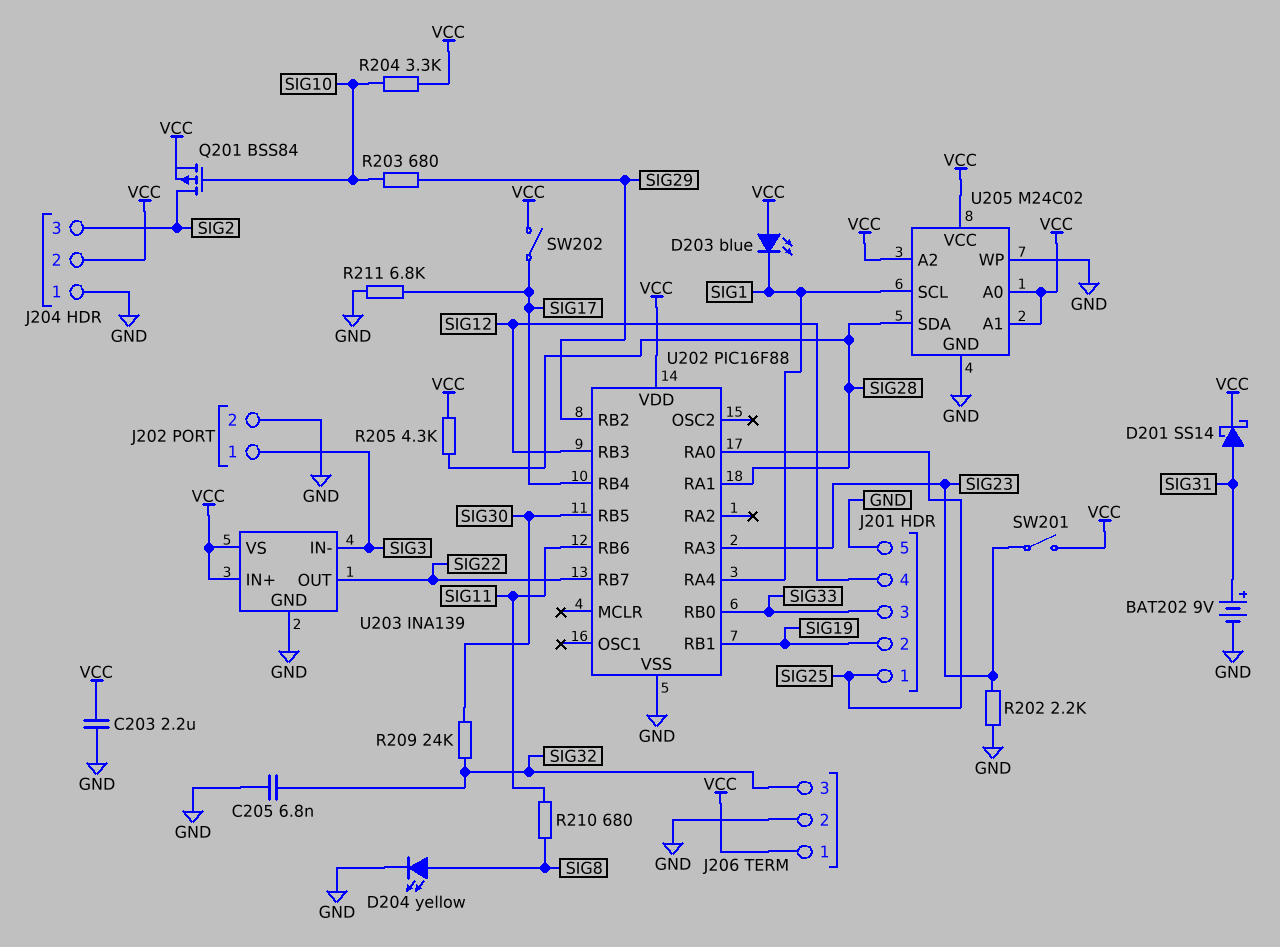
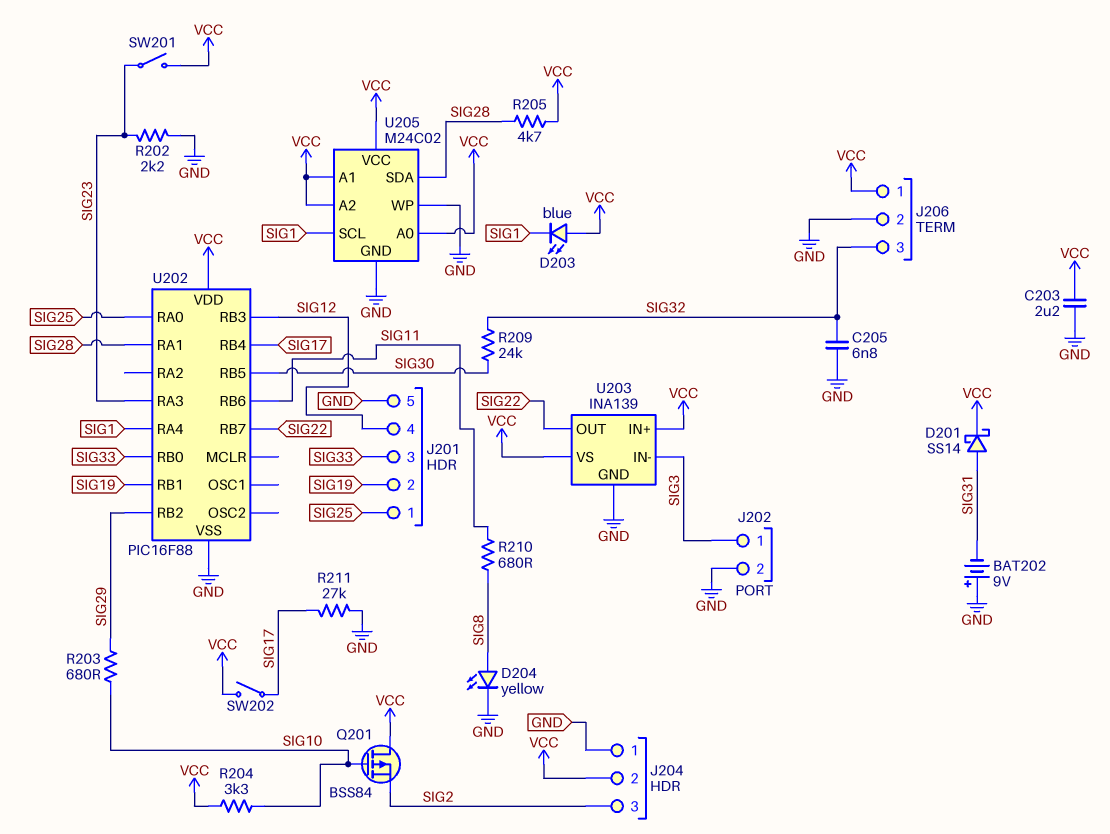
BAT202: 9V (plus SIG31, minus GND) -> 9V (plus GND, minus SIG31)
Q201: PMOS BSS84 (G SIG10, D SIG2, S VCC) -> PMOS BSS84 (G SIG10, D VCC, S SIG2)
R205: 4.3k (SIG28, VCC) -> 4.7k (SIG28, VCC)
R211: 6.8k (GND, SIG17) -> 27k (GND, SIG17)

